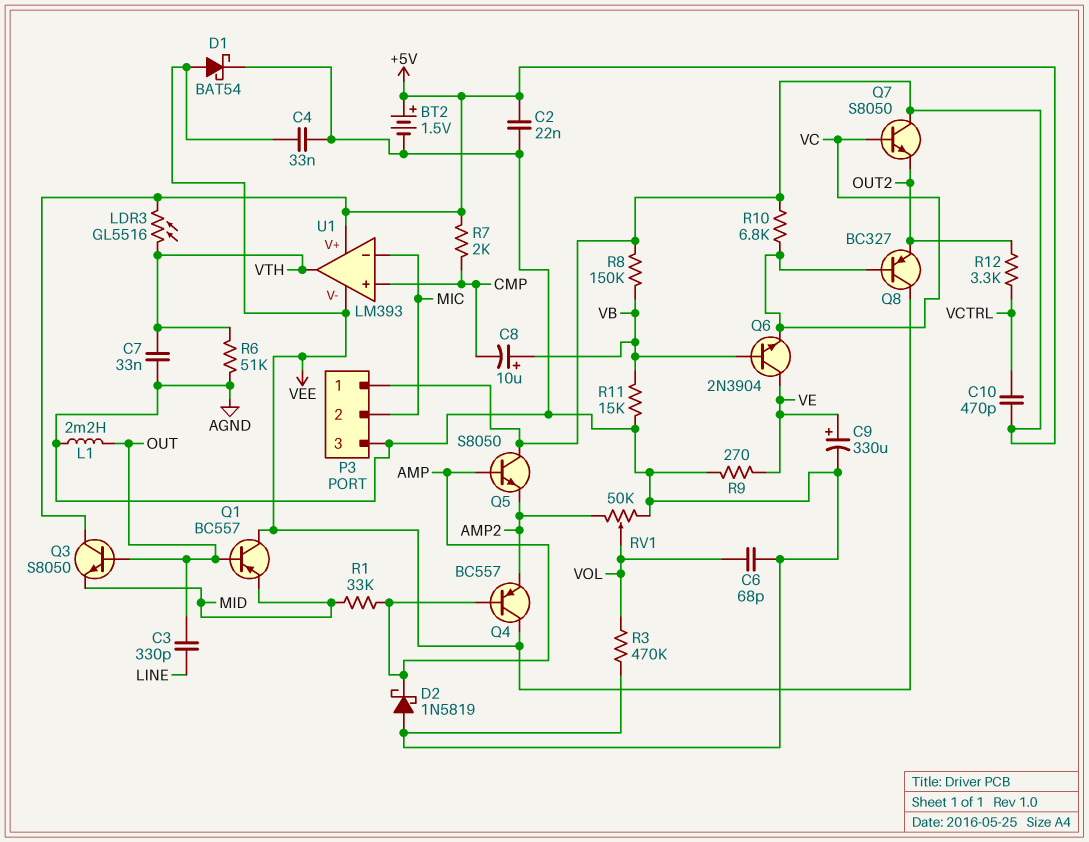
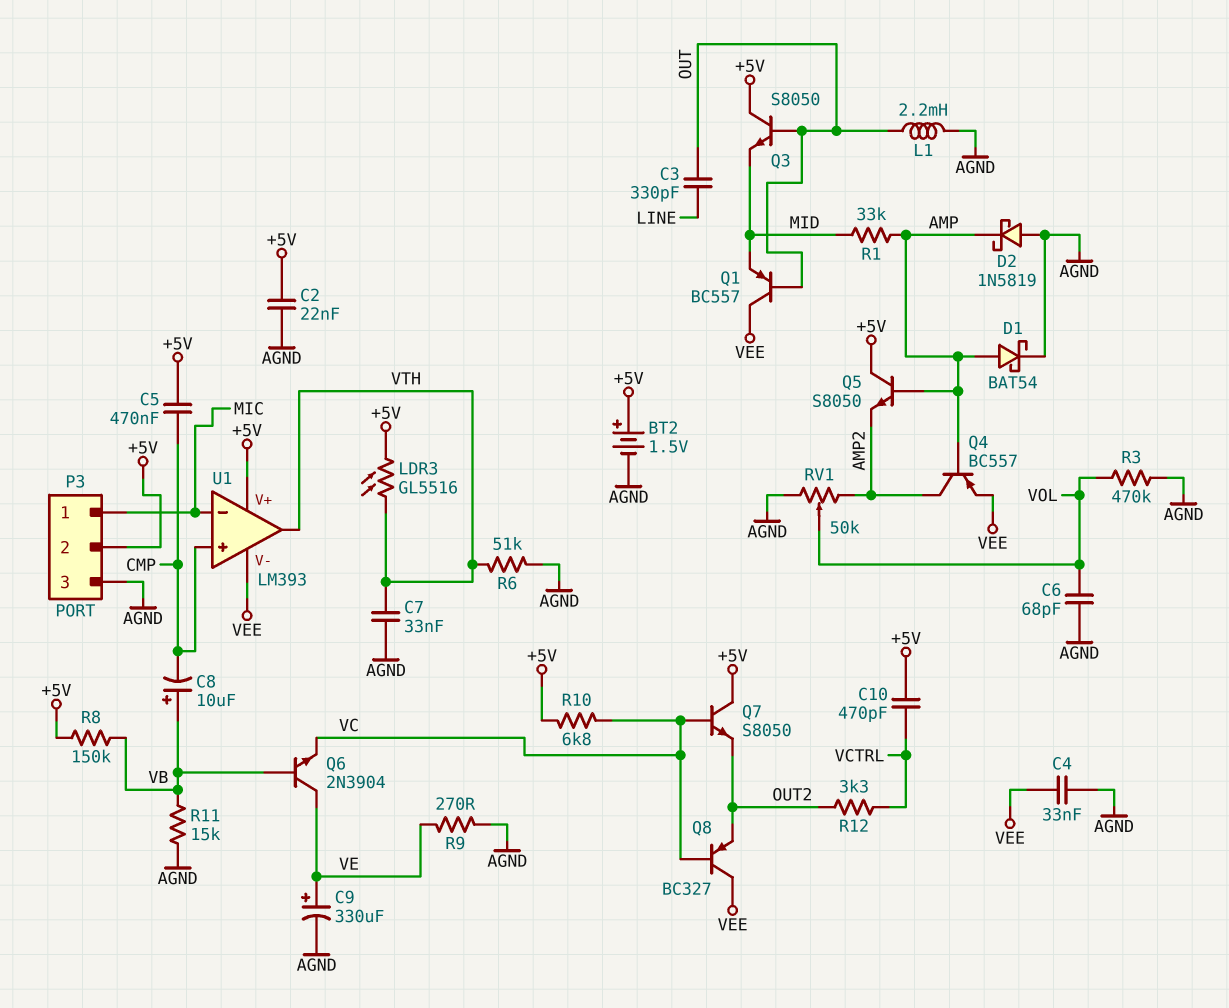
C5: none -> 470nF (+5V, CMP)
D1: schottky BAT54 (A VEE, K AGND) -> schottky BAT54 (A AMP, K AGND)
P3 pin 1: +5V -> MIC
P3 pin 2: MIC -> +5V
Q4: PNP BC557 (B AMP, C VEE, E AMP2) -> PNP BC557 (B AMP, C AMP2, E VEE)
R7: 2k (+5V, CMP) -> none

